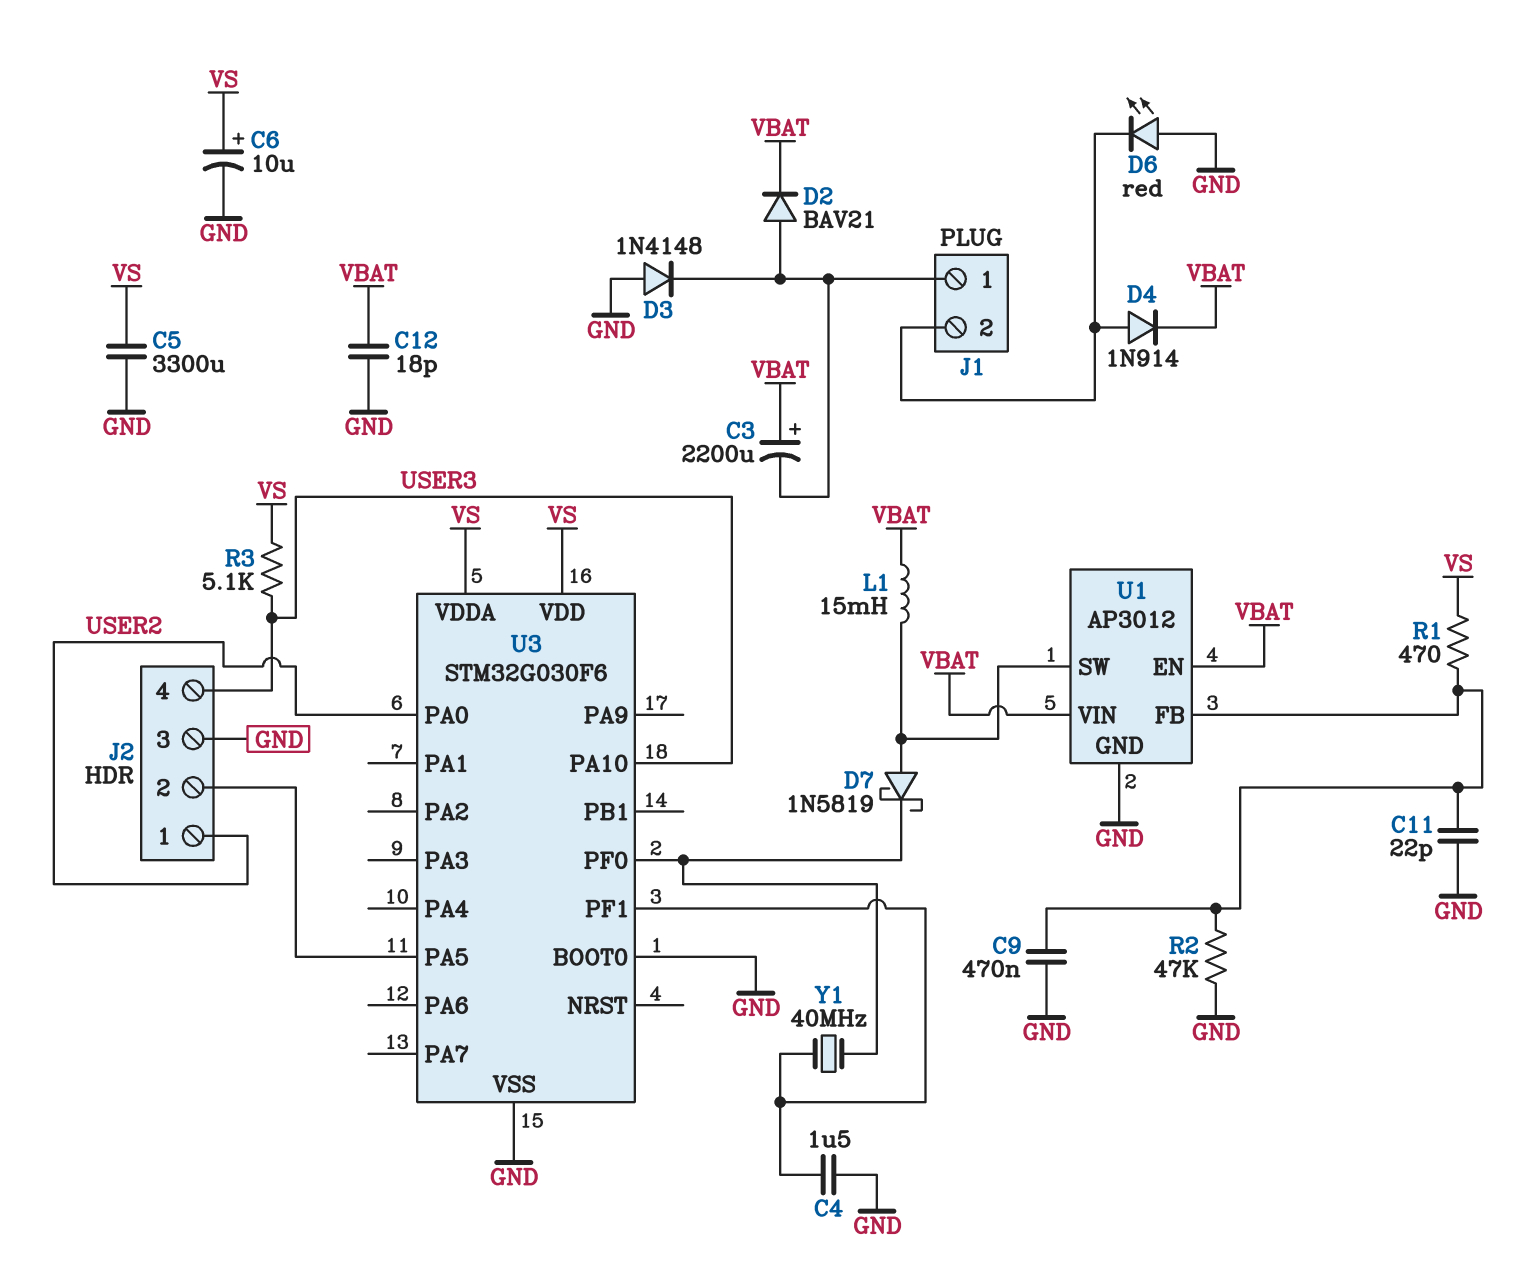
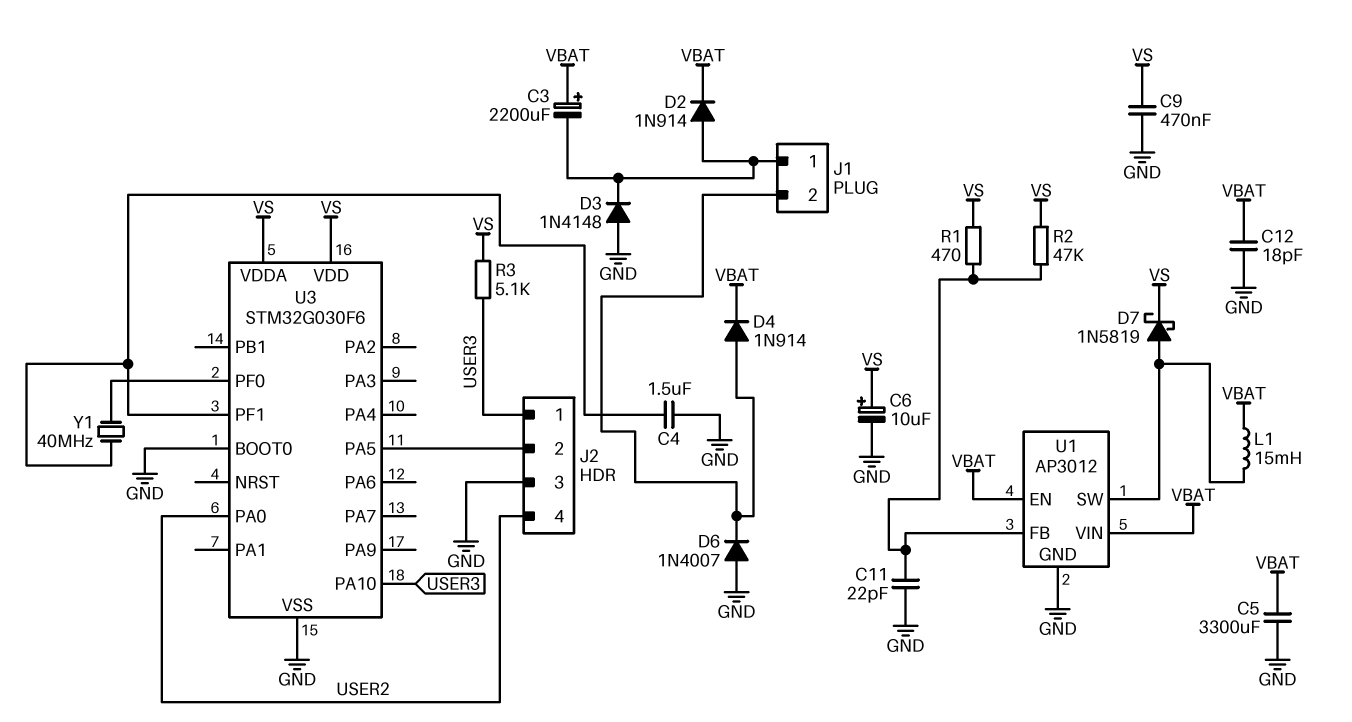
C5: 3300uF (GND, VS) -> 3300uF (GND, VBAT)
C9: 470nF (GND, U1/FB) -> 470nF (GND, VS)
D2: diode BAV21 (A J1/1, K VBAT) -> diode 1N914 (A J1/1, K VBAT)
D6: LED red (A GND, K J1/2) -> diode 1N4007 (A GND, K J1/2)
D7: schottky 1N5819 (A U1/SW, K U3/PF0) -> schottky 1N5819 (A U1/SW, K VS)
J2 pin 1: USER2 -> USER3
J2 pin 4: USER3 -> USER2
R2: 47k (GND, U1/FB) -> 47k (U1/FB, VS)

